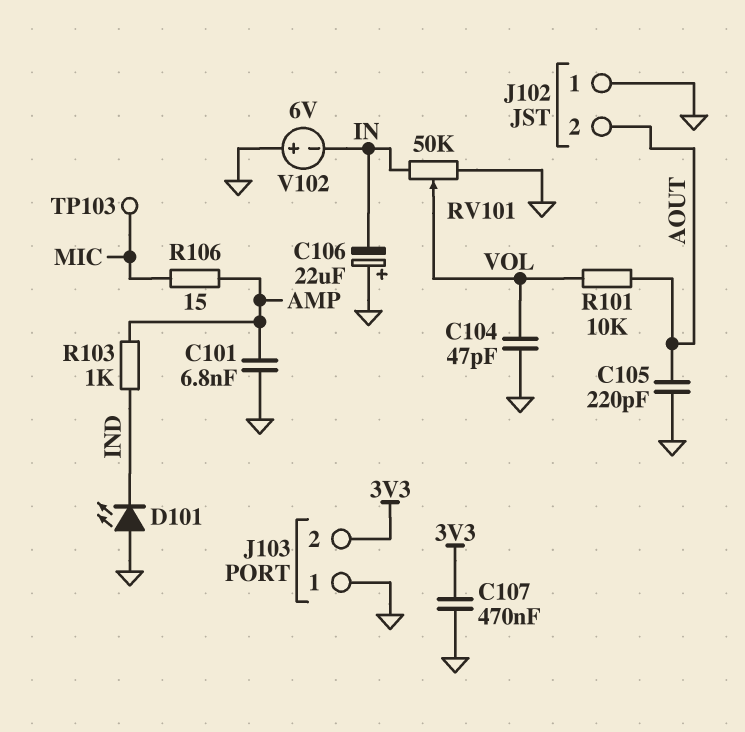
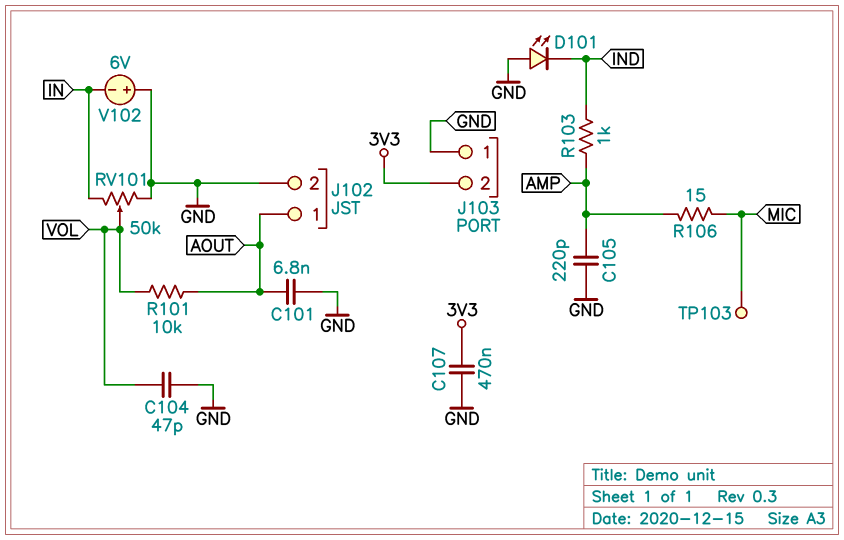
C101: 6.8nF (AMP, GND) -> 6.8nF (AOUT, GND)
C105: 220pF (AOUT, GND) -> 220pF (AMP, GND)
C106: 22uF (plus GND, minus IN) -> none
J102 pin 1: GND -> AOUT
J102 pin 2: AOUT -> GND

